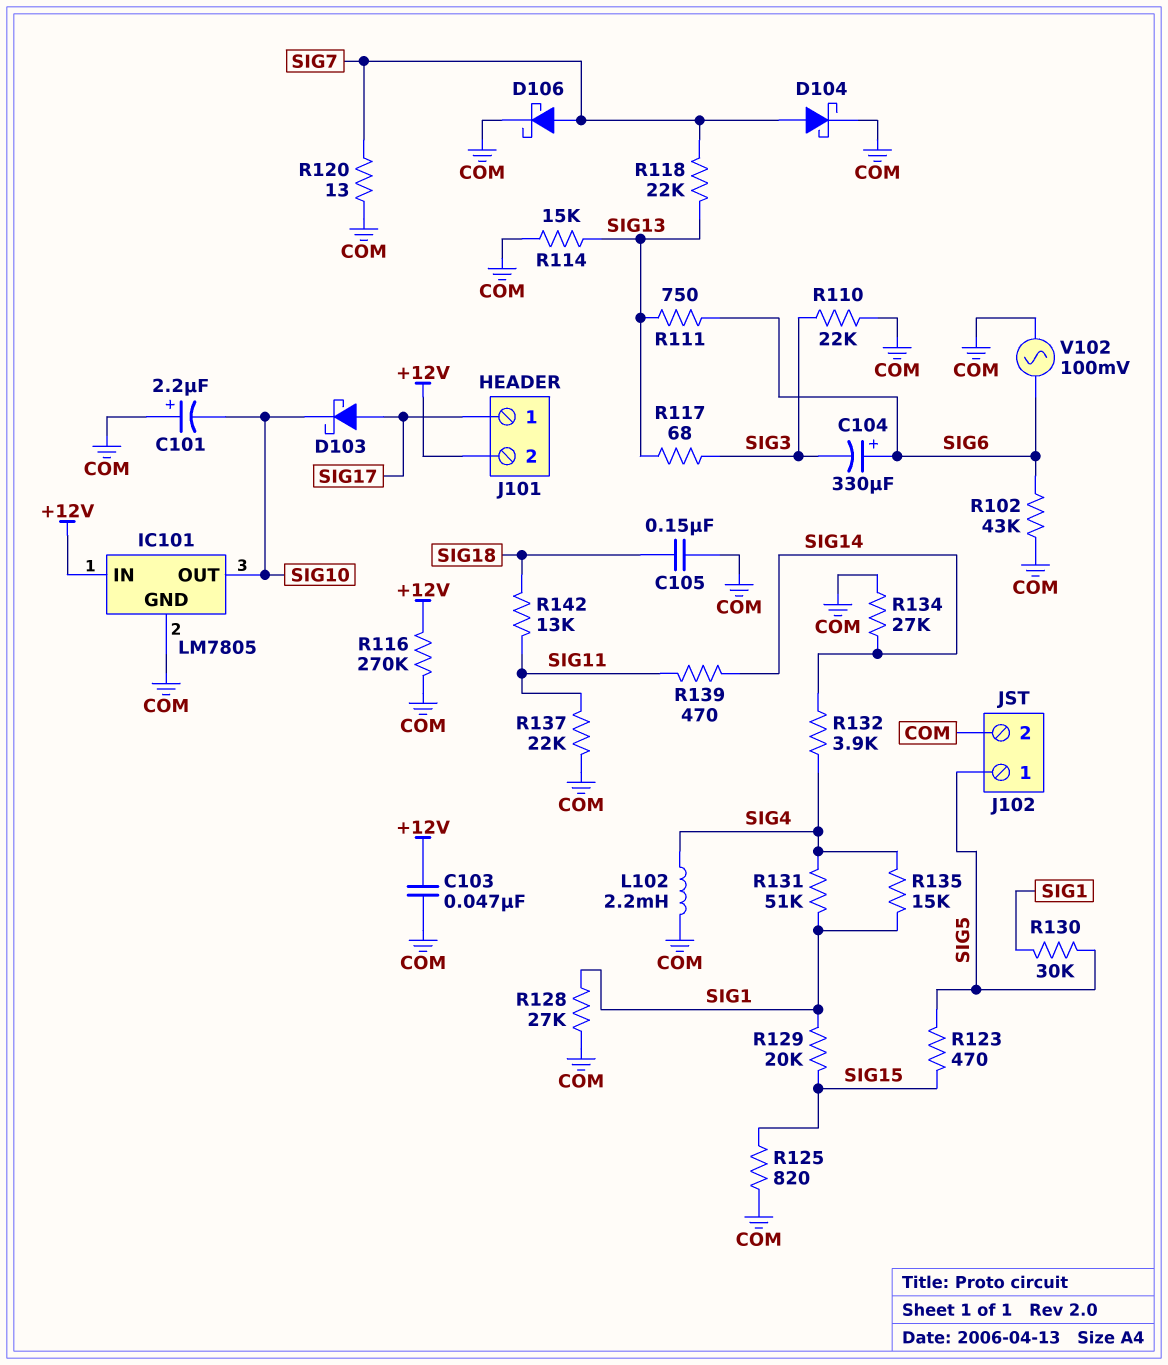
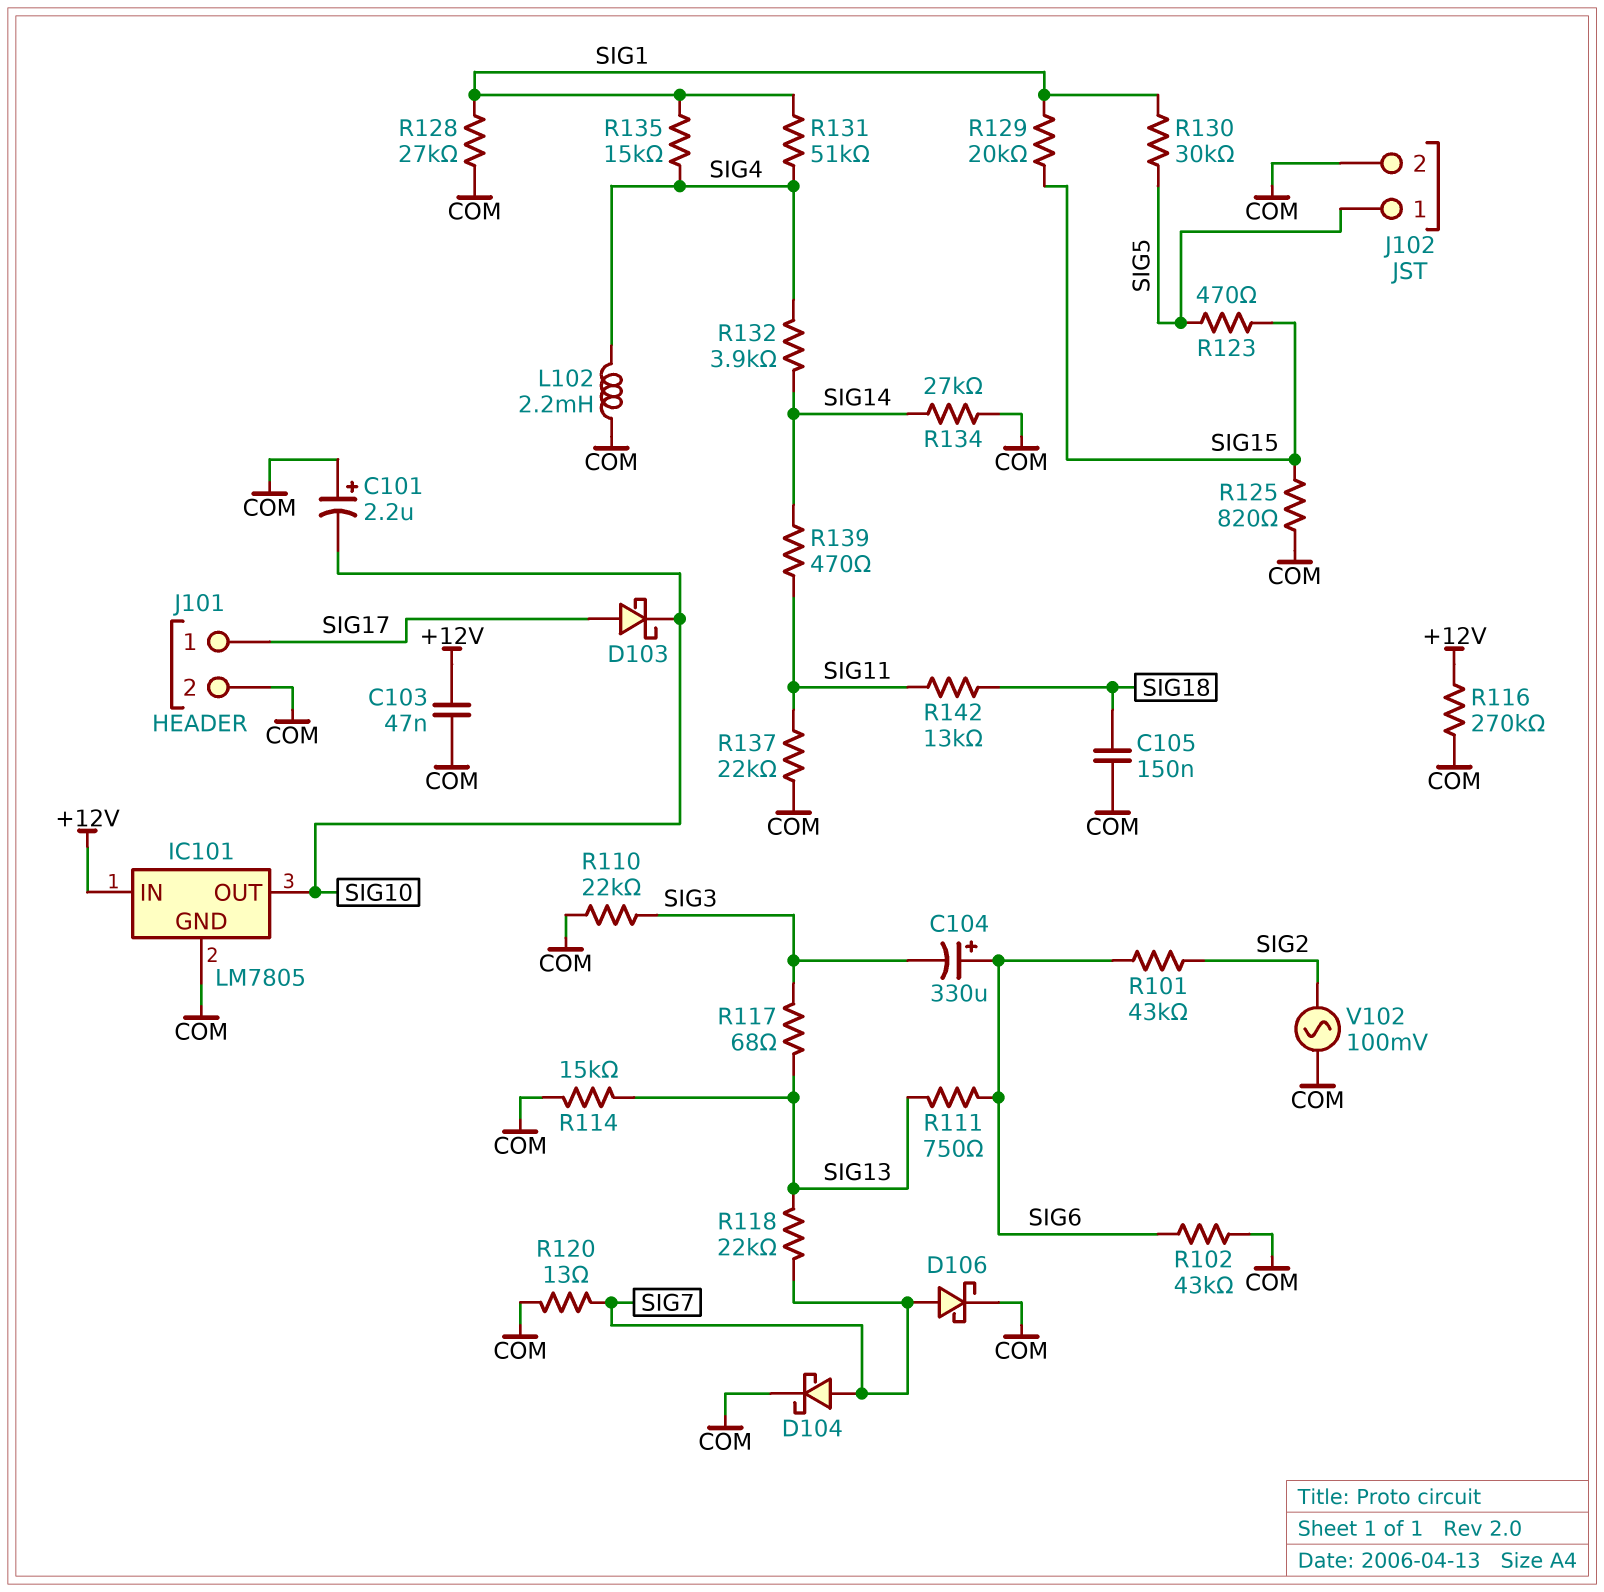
J101 pin 2: +12V -> COM
R101: none -> 43k (SIG2, SIG6)
V102: AC 100mV (COM, SIG6) -> AC 100mV (COM, SIG2)

